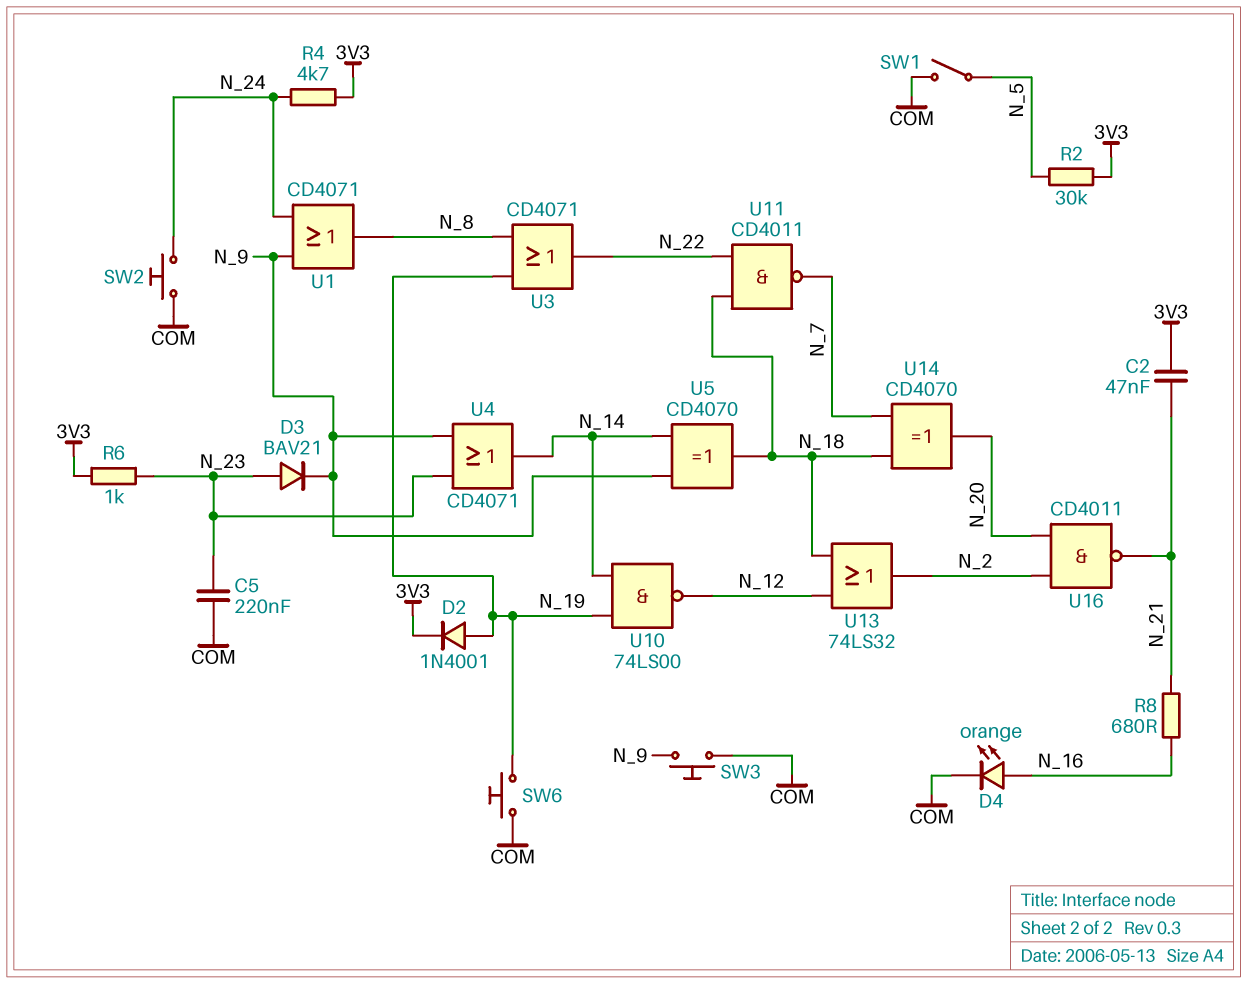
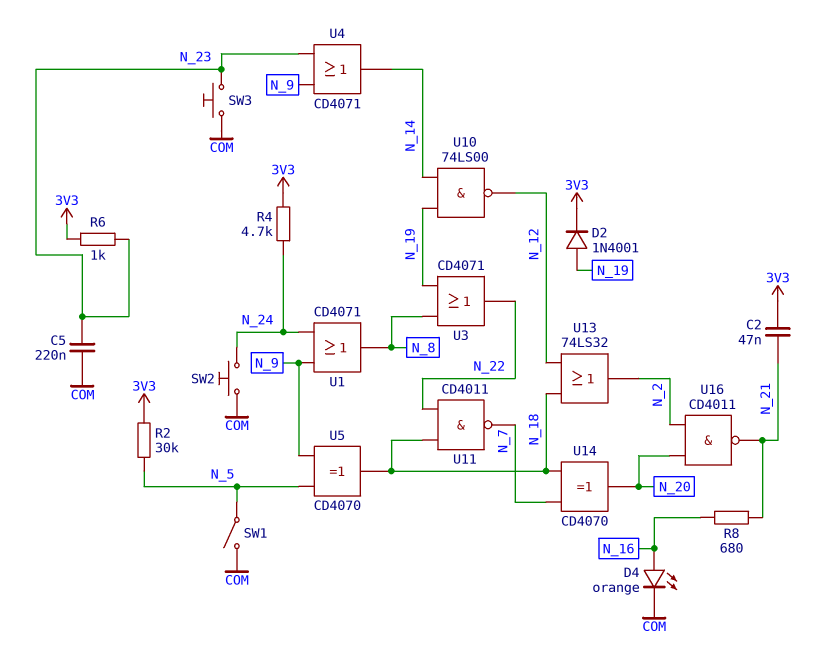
D3: diode BAV21 (A N_23, K N_9) -> none
SW3: button (COM, N_9) -> button (COM, N_23)
SW6: button (COM, N_19) -> none
U5: XOR CD4070 (in N_9, in N_14, out N_18) -> XOR CD4070 (in N_5, in N_9, out N_18)

